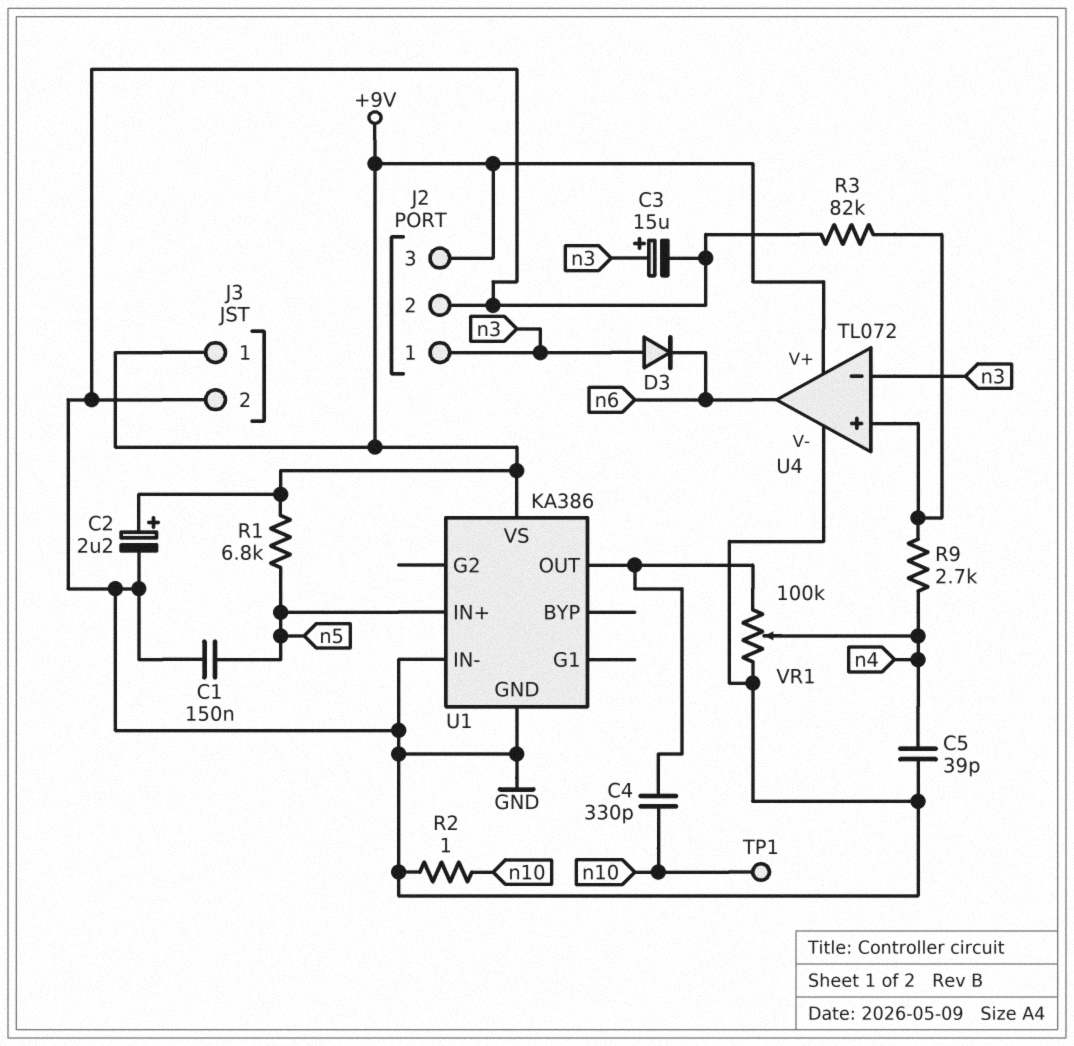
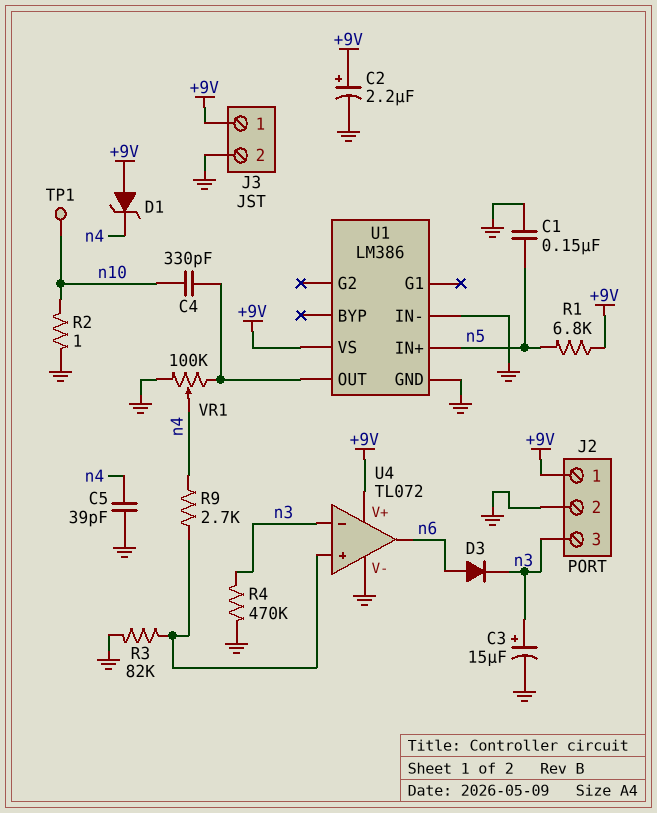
D1: none -> zener (A +9V, K n4)
D3: diode (A n3, K n6) -> diode (A n6, K n3)
J2 pin 1: n3 -> +9V
J2 pin 3: +9V -> n3
R4: none -> 470k (GND, n3)
U1: KA386 -> LM386

